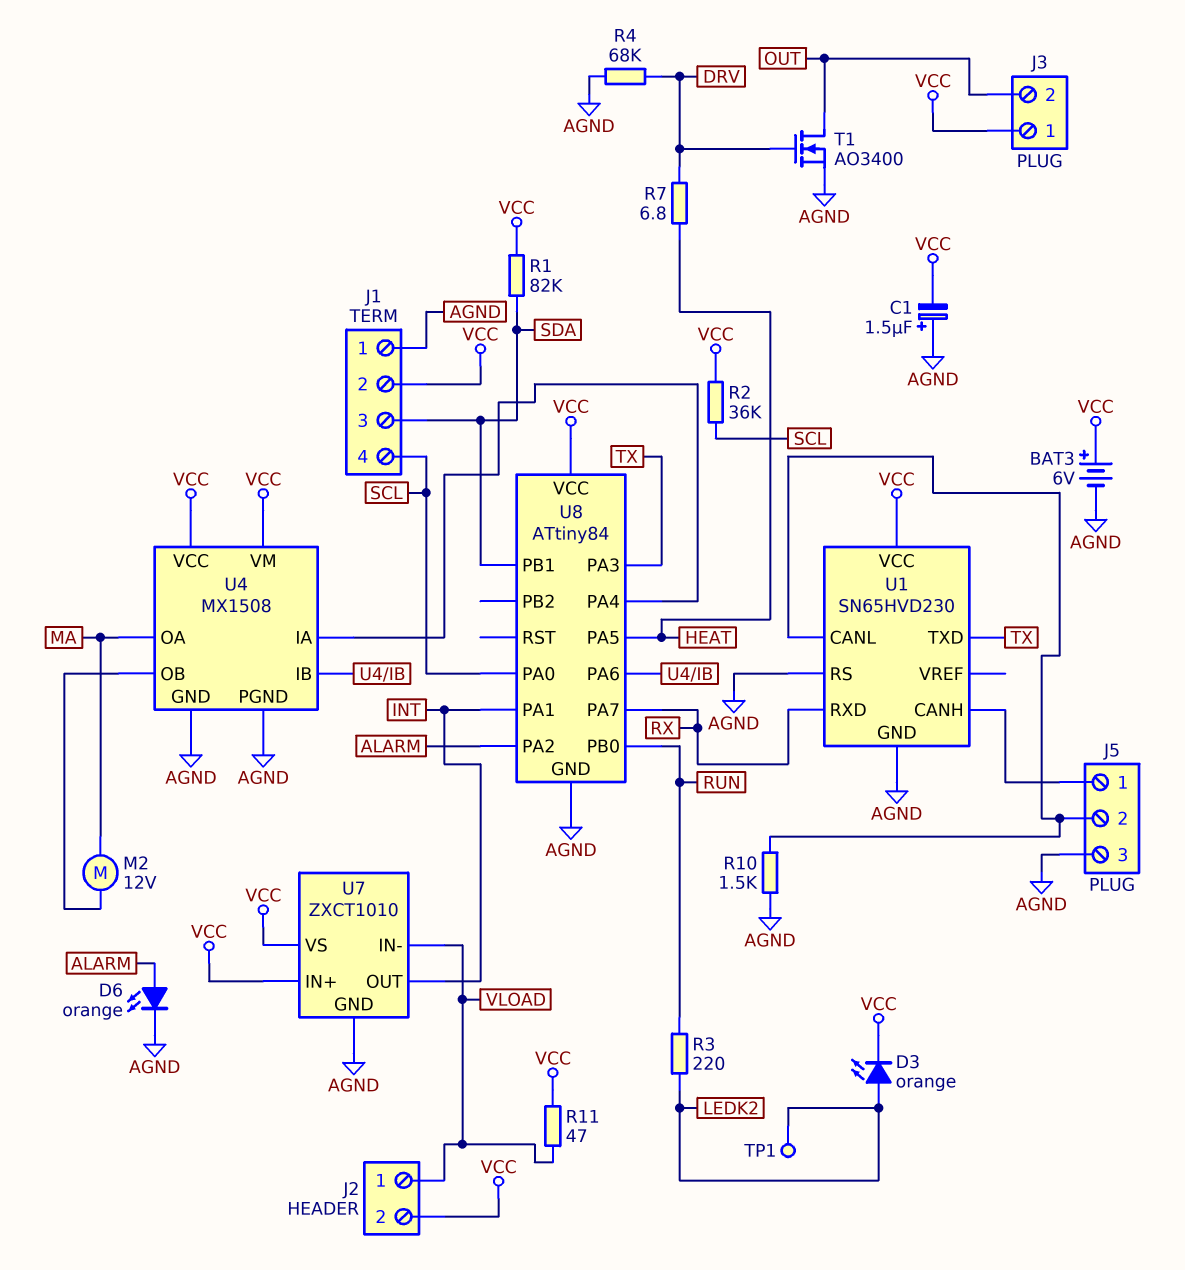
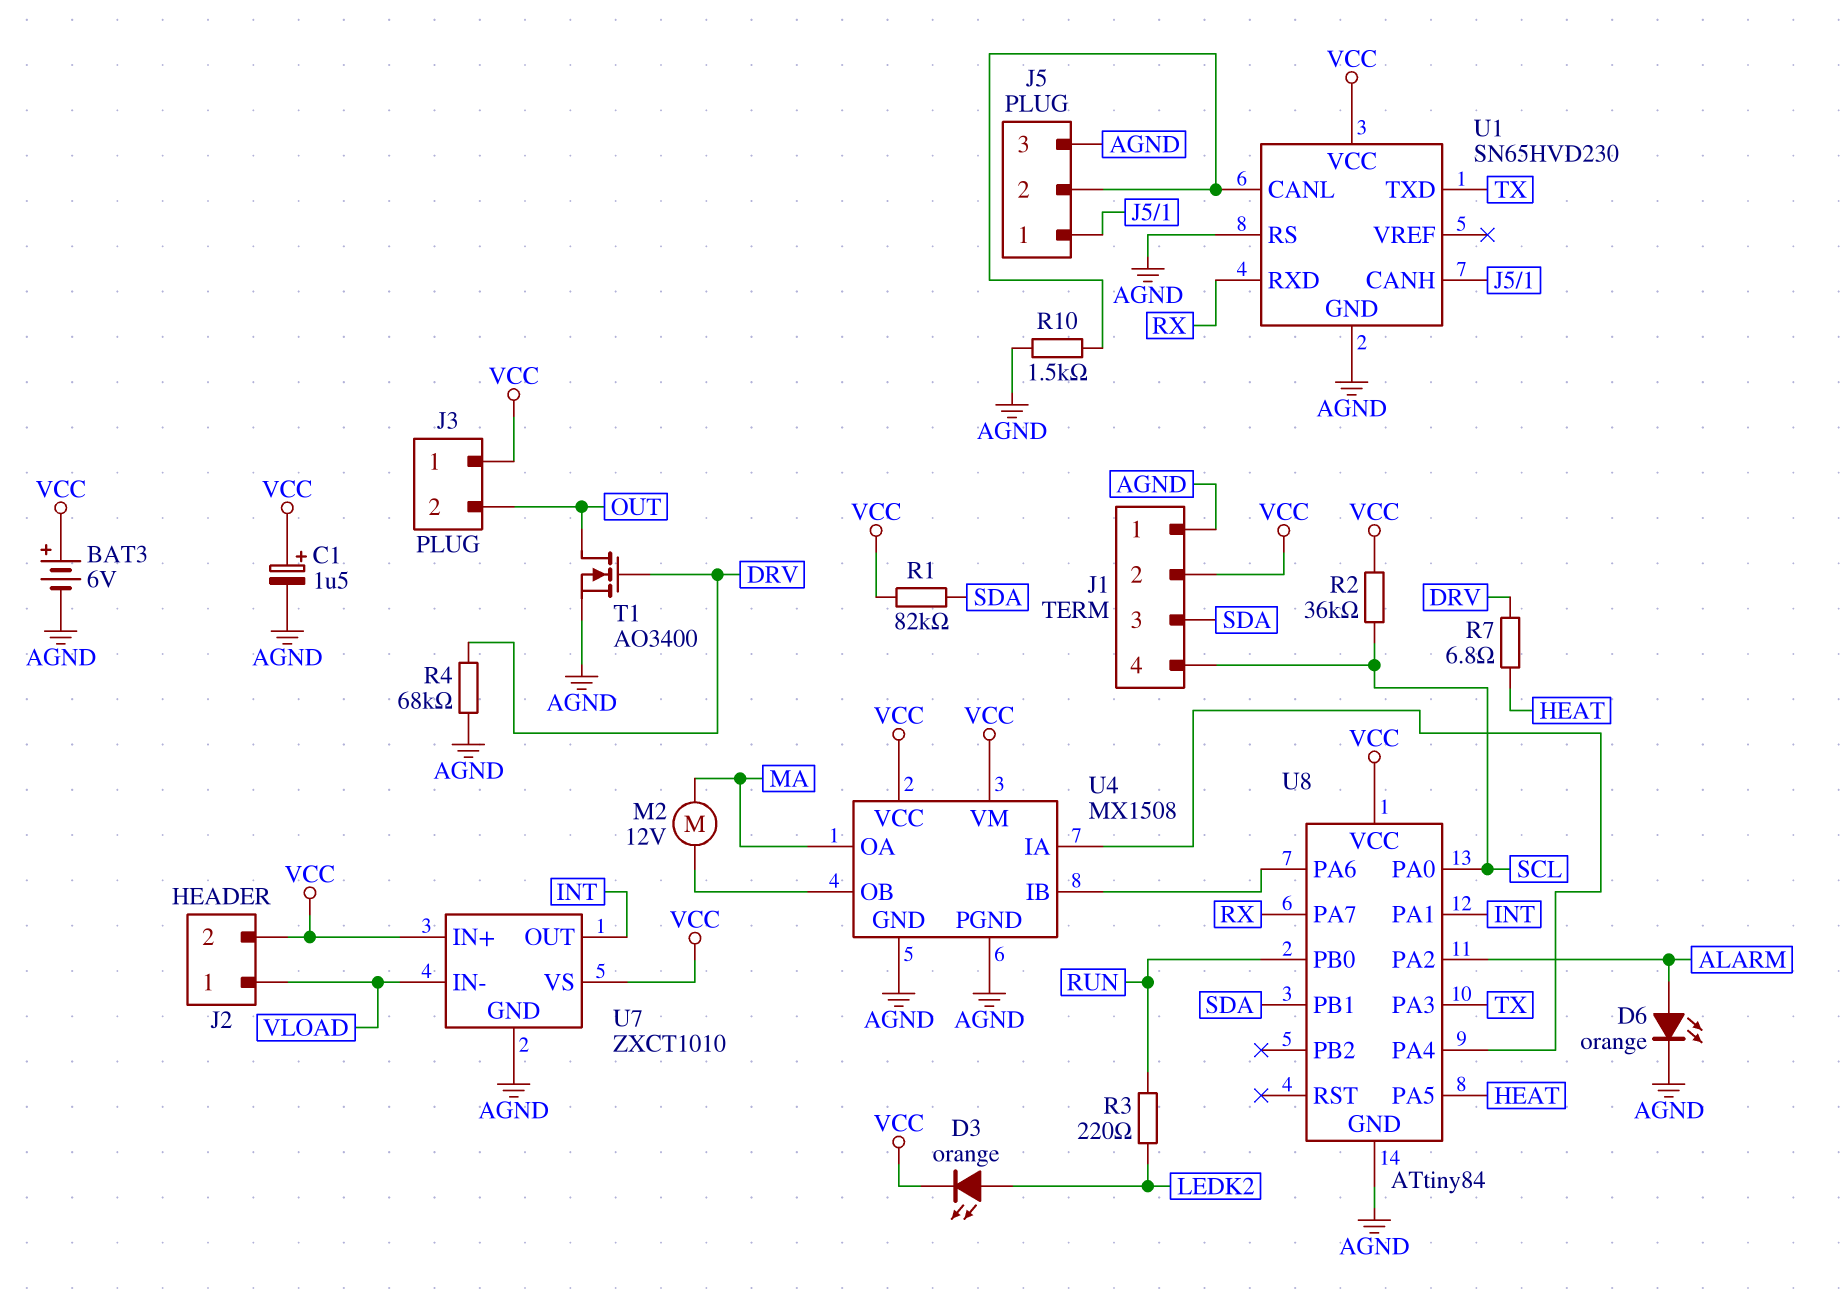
C1: 1.5uF (plus AGND, minus VCC) -> 1.5uF (plus VCC, minus AGND)
R11: 47 (VCC, VLOAD) -> none
TP1: test point (LEDK2) -> none

